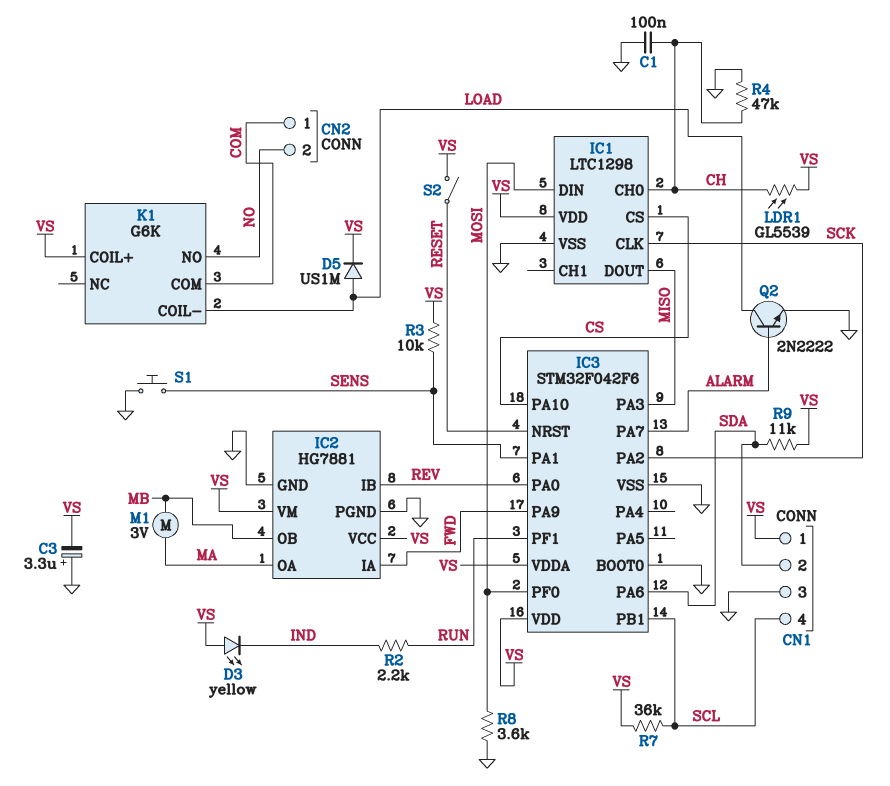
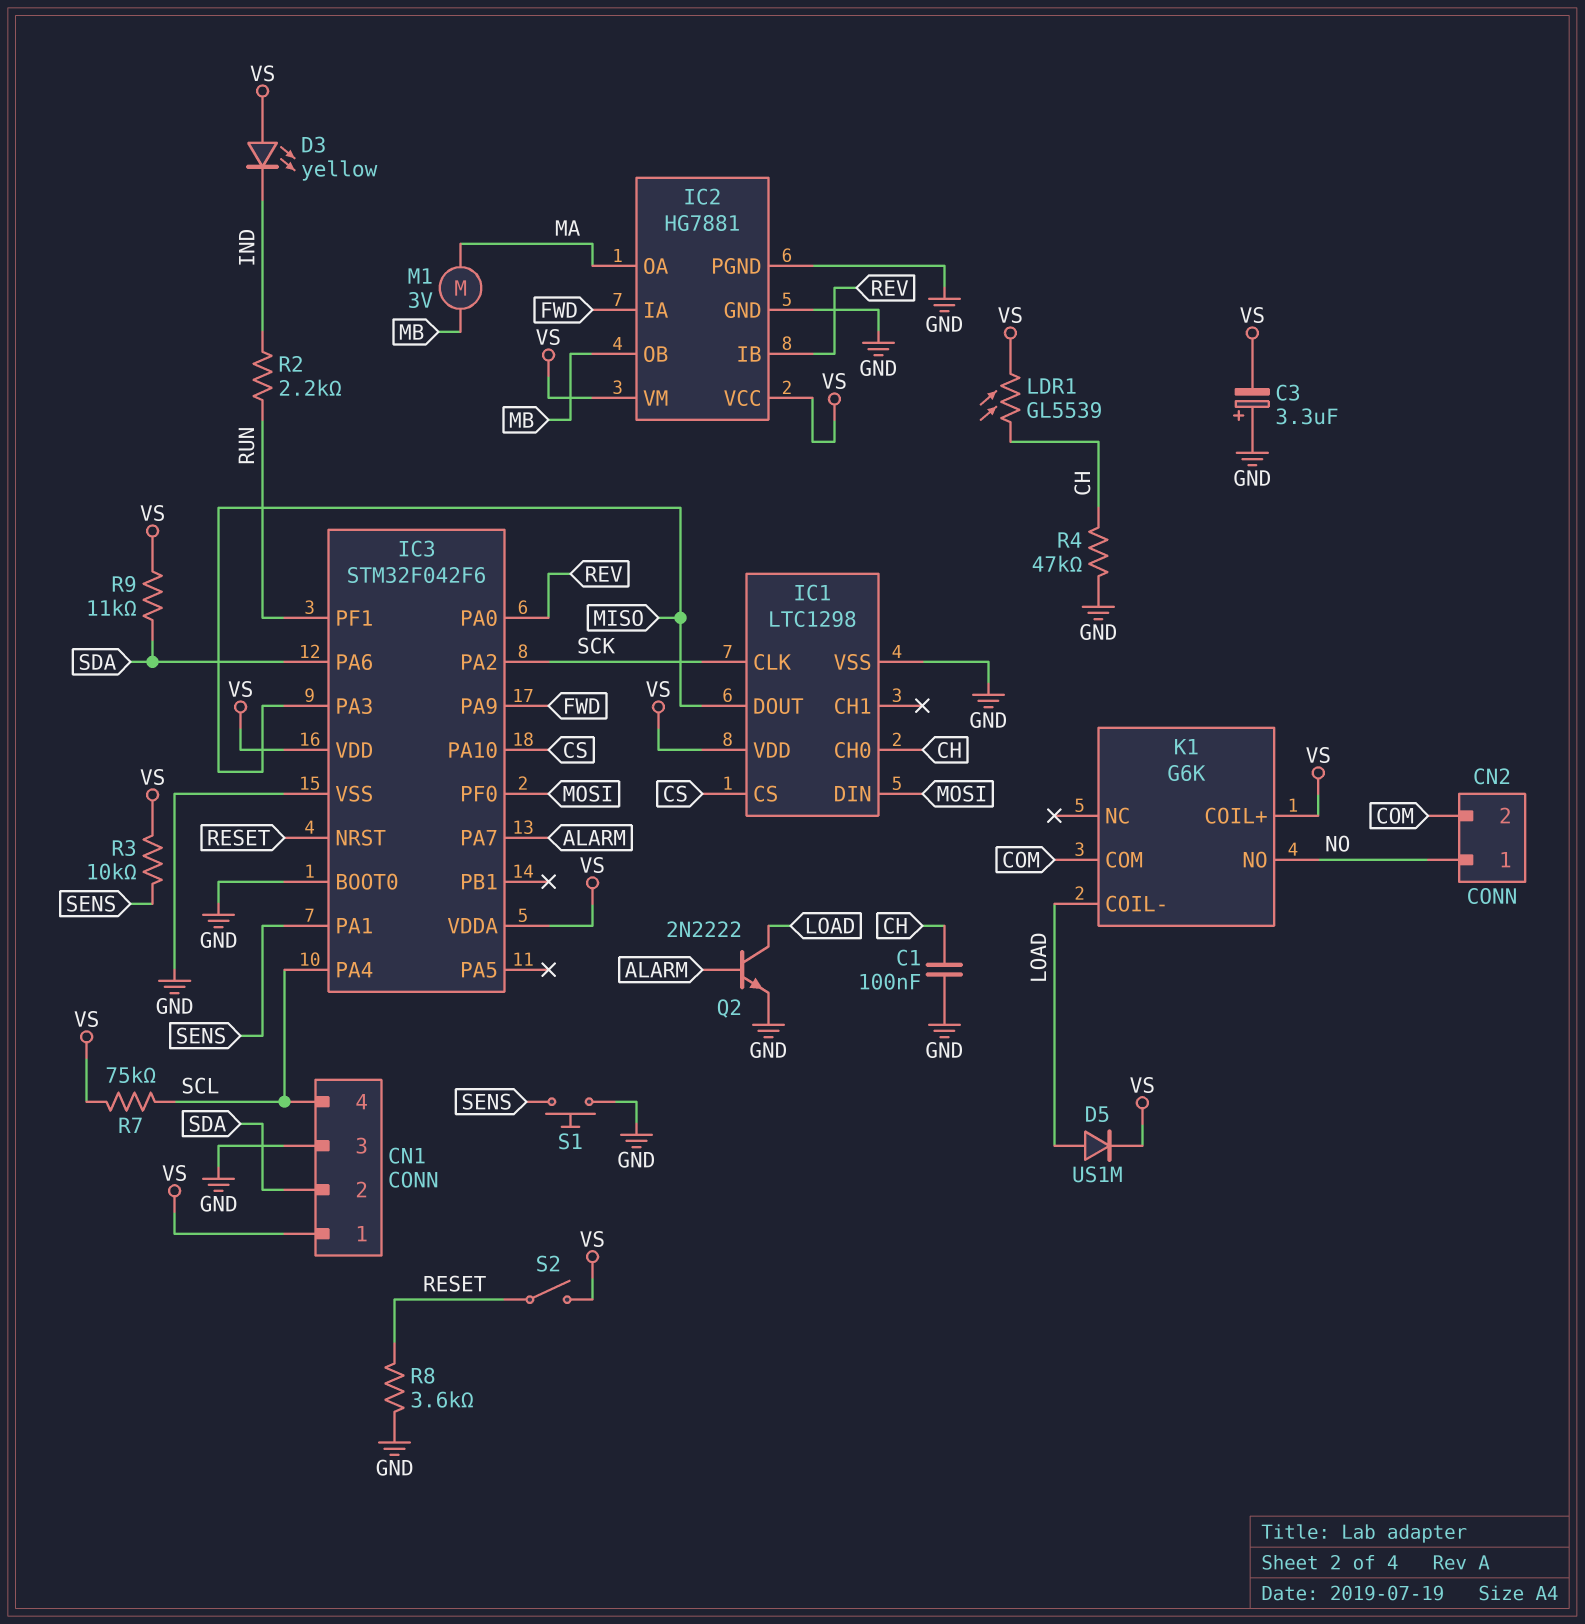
CN2 pin 1: COM -> NO
CN2 pin 2: NO -> COM
IC3 pin PA4: none -> SCL
IC3 pin PB1: SCL -> none
R7: 36k (SCL, VS) -> 75k (SCL, VS)
R8: 3.6k (GND, MOSI) -> 3.6k (GND, RESET)

